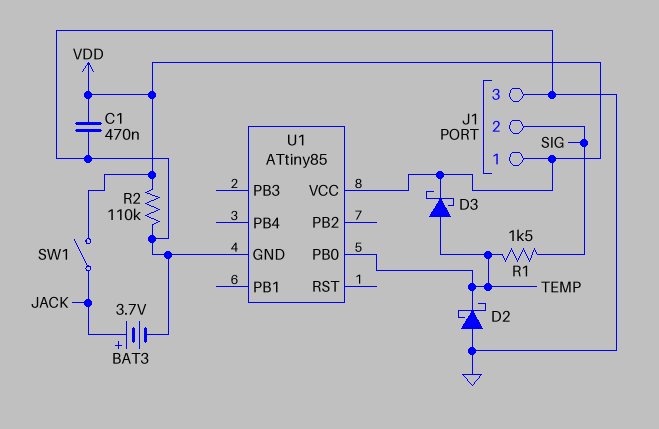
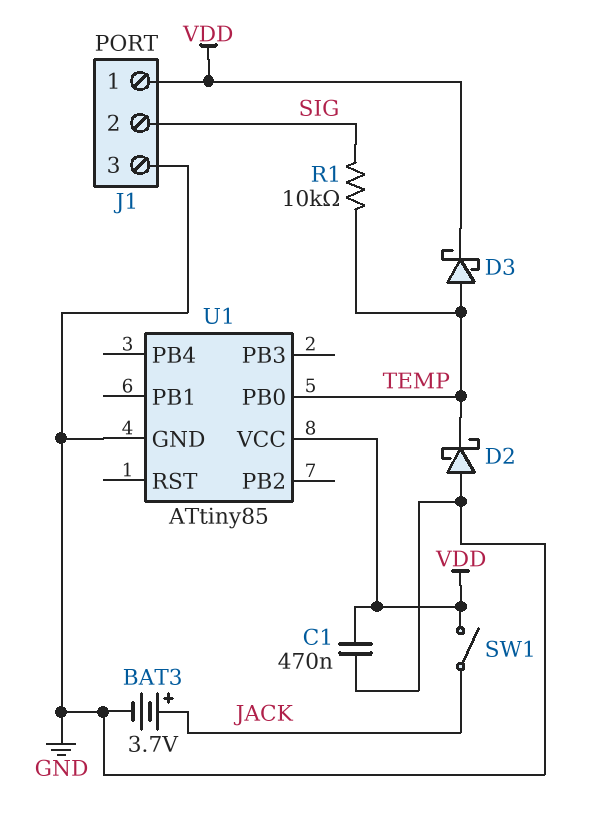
R1: 1.5k (SIG, TEMP) -> 10k (SIG, TEMP)
R2: 110k (GND, VDD) -> none

